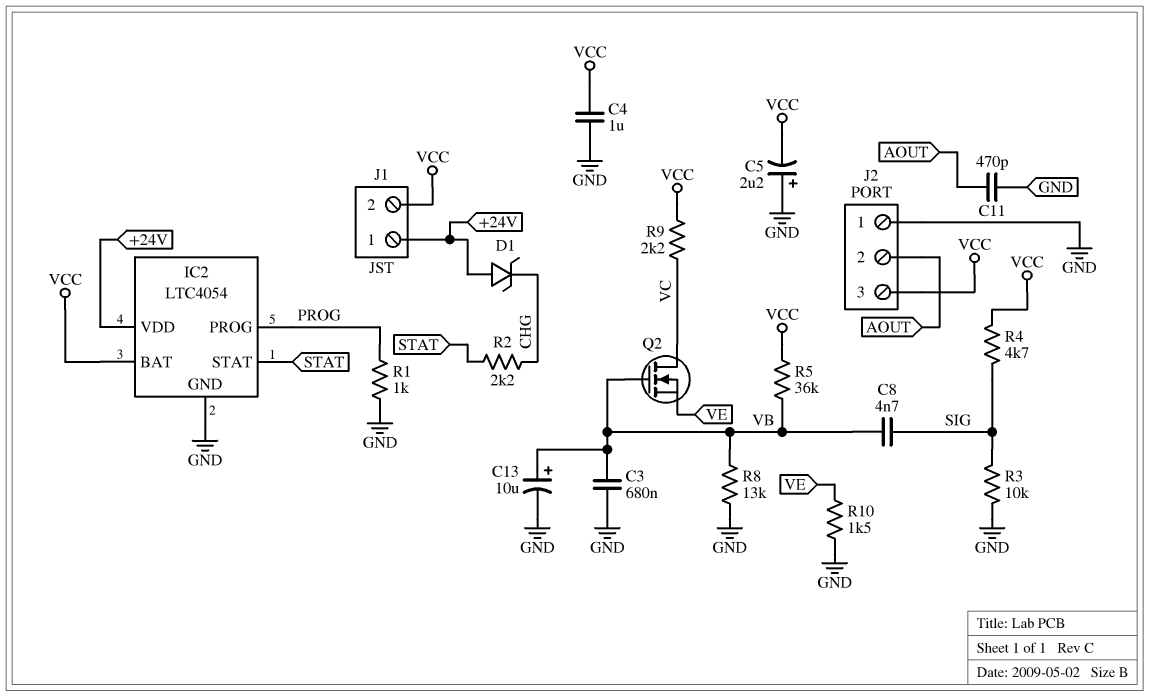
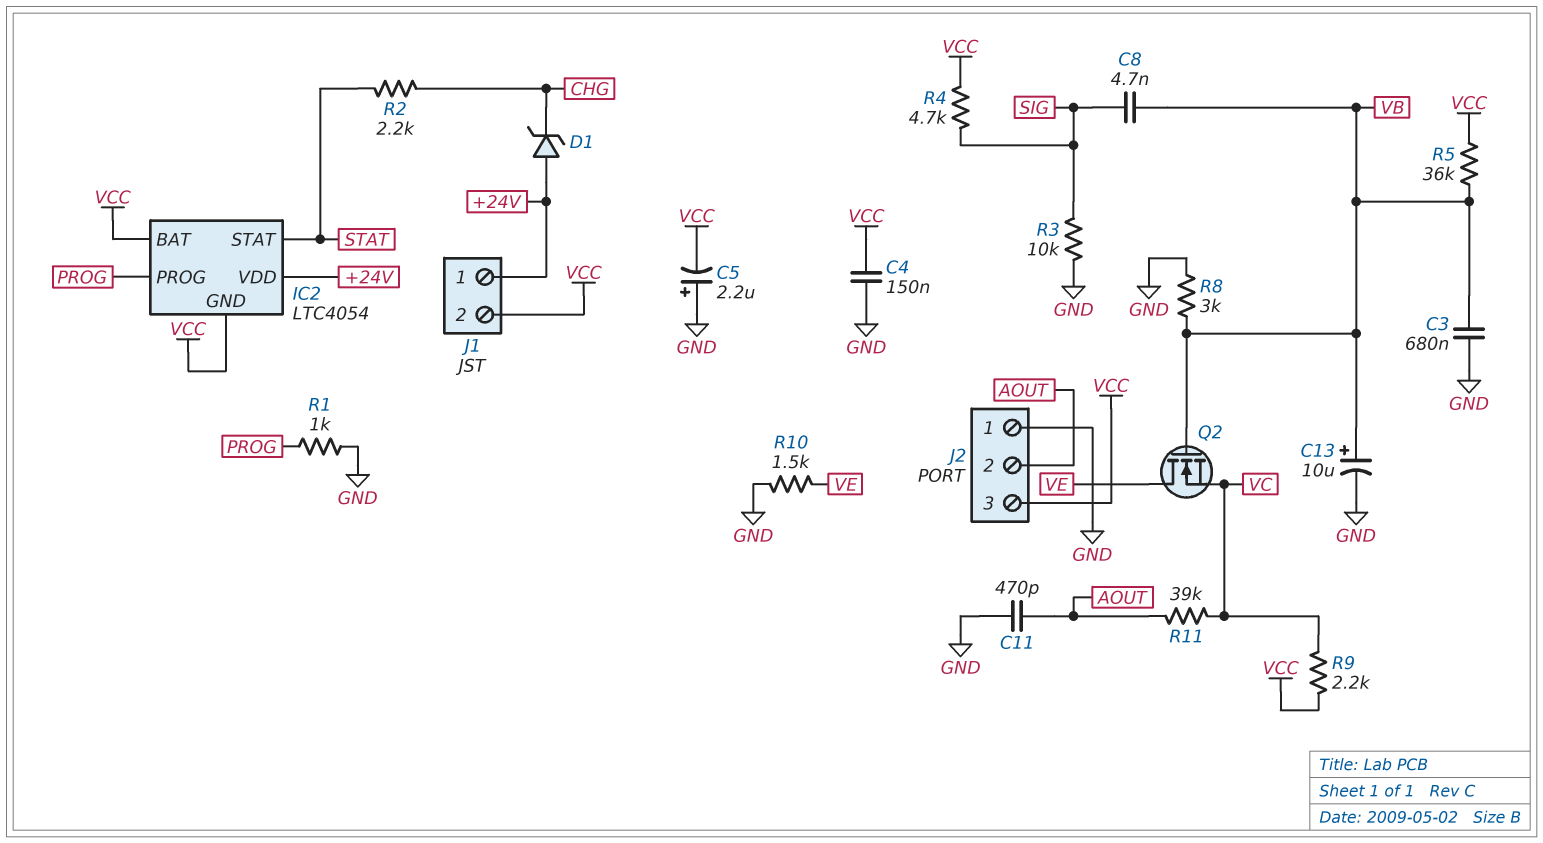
C4: 1uF (GND, VCC) -> 150nF (GND, VCC)
IC2 pin GND: GND -> VCC
Q2: NMOS (G VB, D VC, S VE) -> NMOS (G VB, D VE, S VC)
R8: 13k (GND, VB) -> 3k (GND, VB)
R11: none -> 39k (AOUT, VC)

